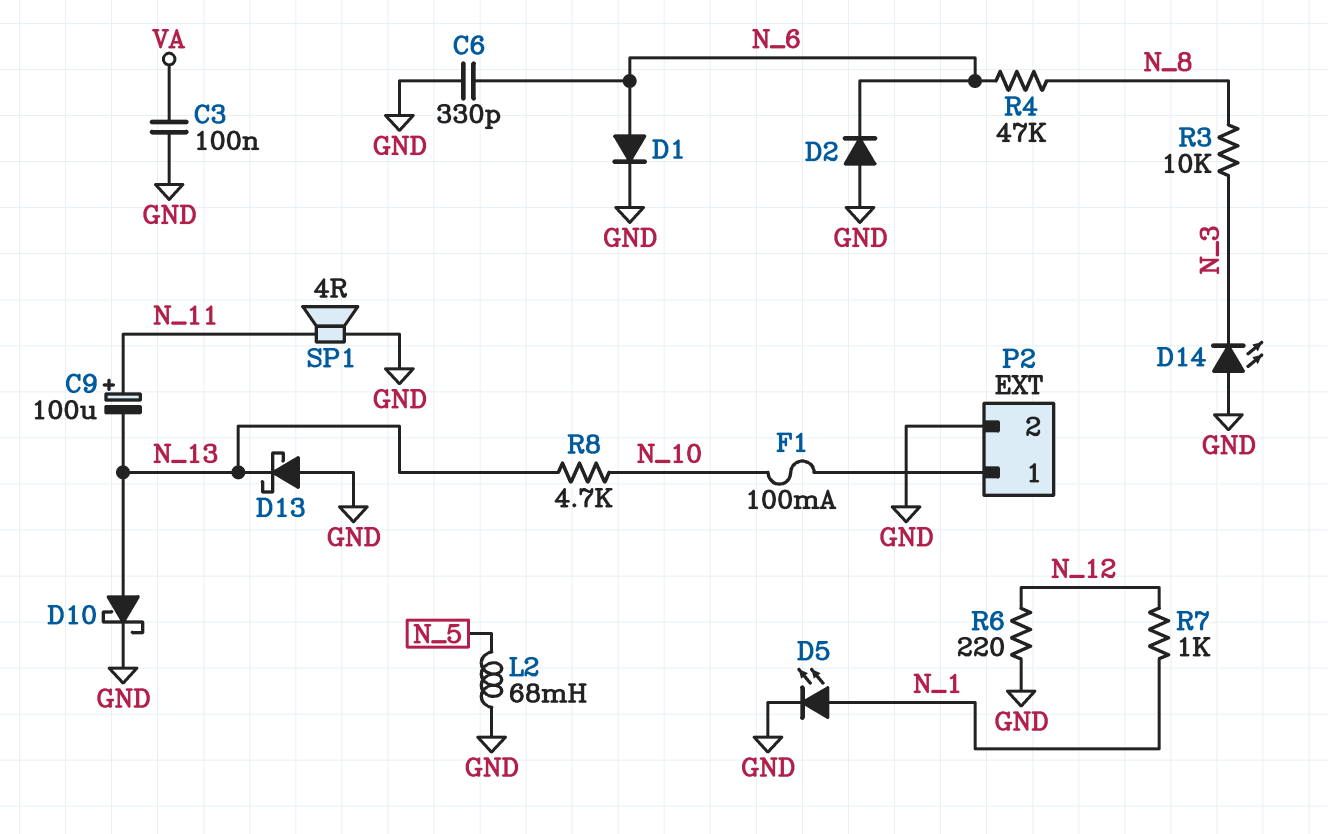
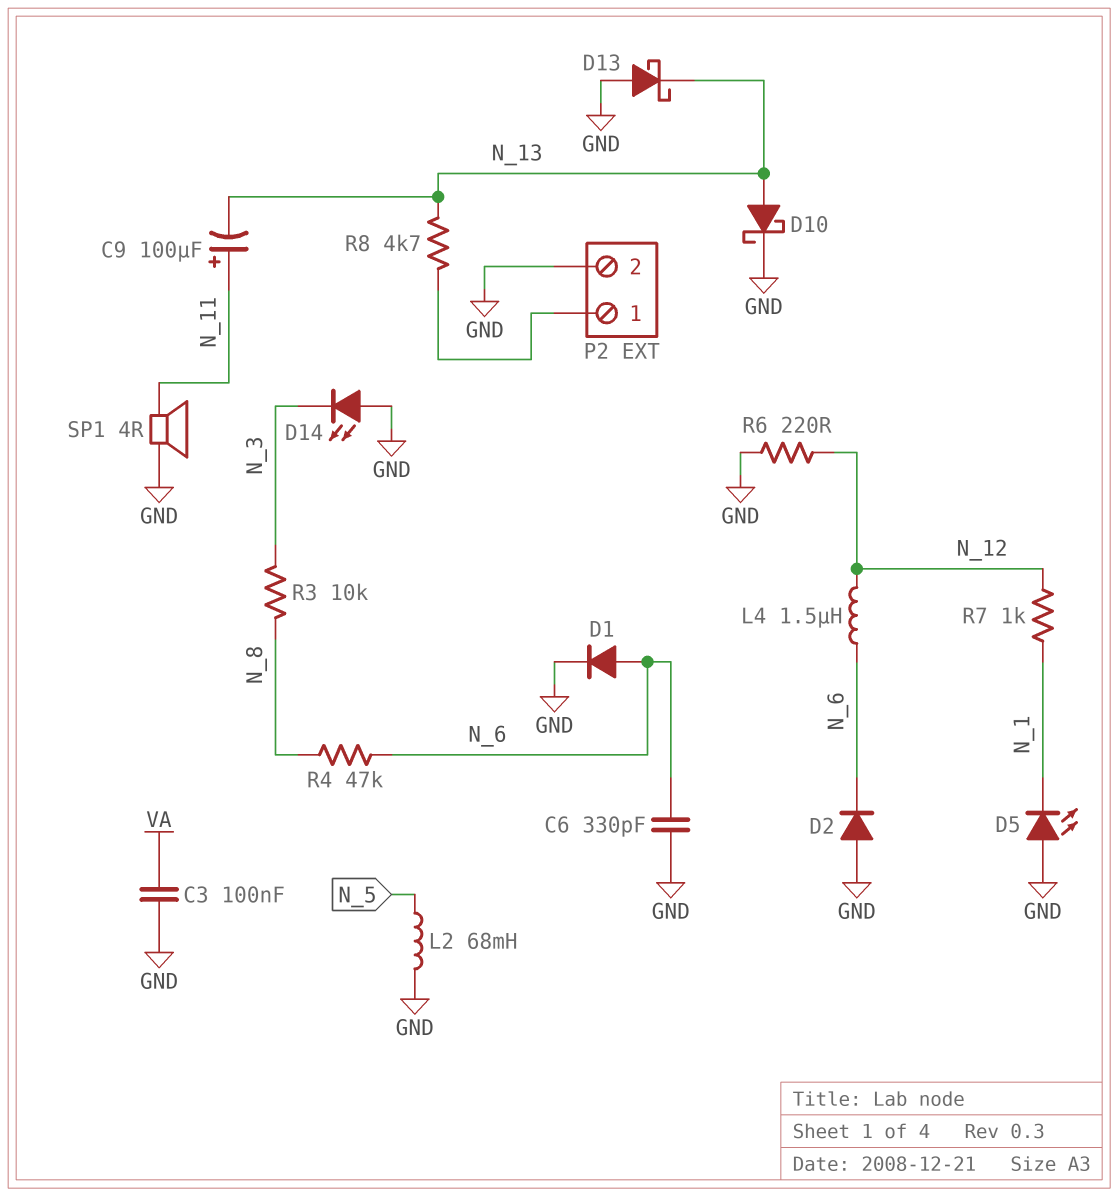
D5: LED (A N_1, K GND) -> LED (A GND, K N_1)
F1: 100mA (N_10, P2/1) -> none
L4: none -> 1.5uH (N_6, N_12)
R8: 4.7k (N_10, N_13) -> 4.7k (N_13, P2/1)

